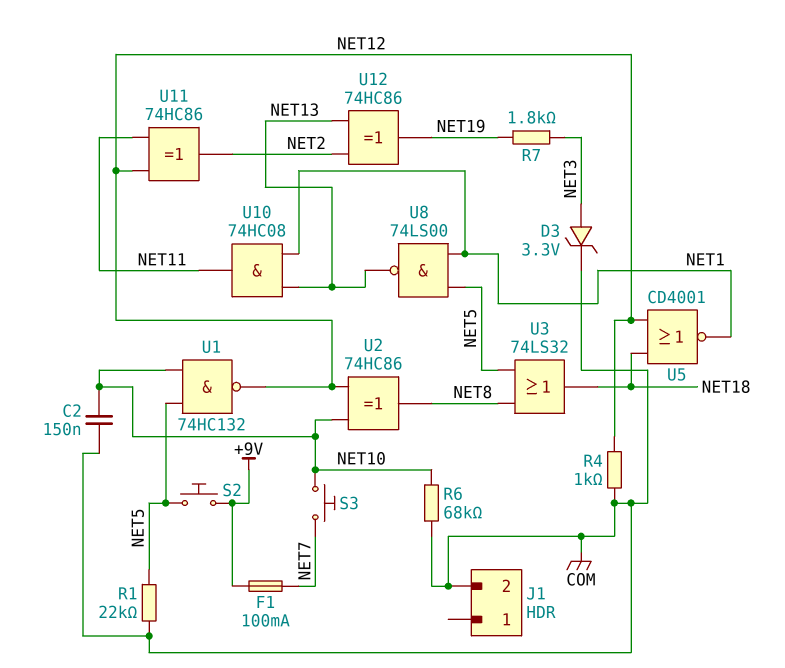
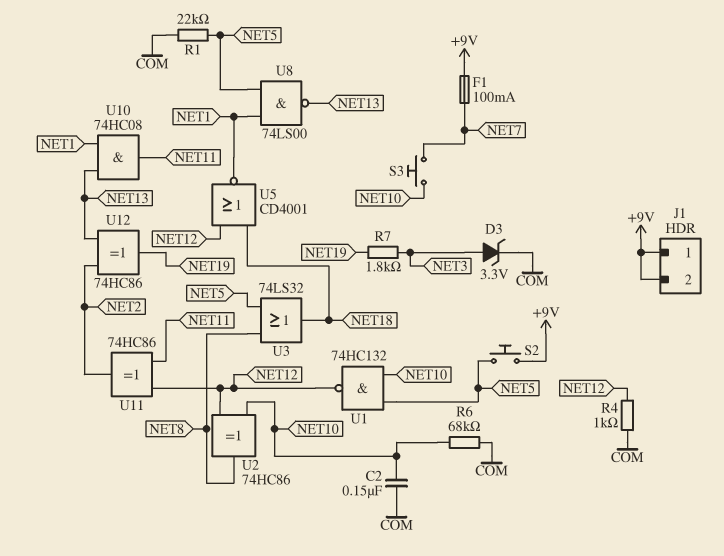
J1 pin 1: none -> +9V
J1 pin 2: COM -> +9V

